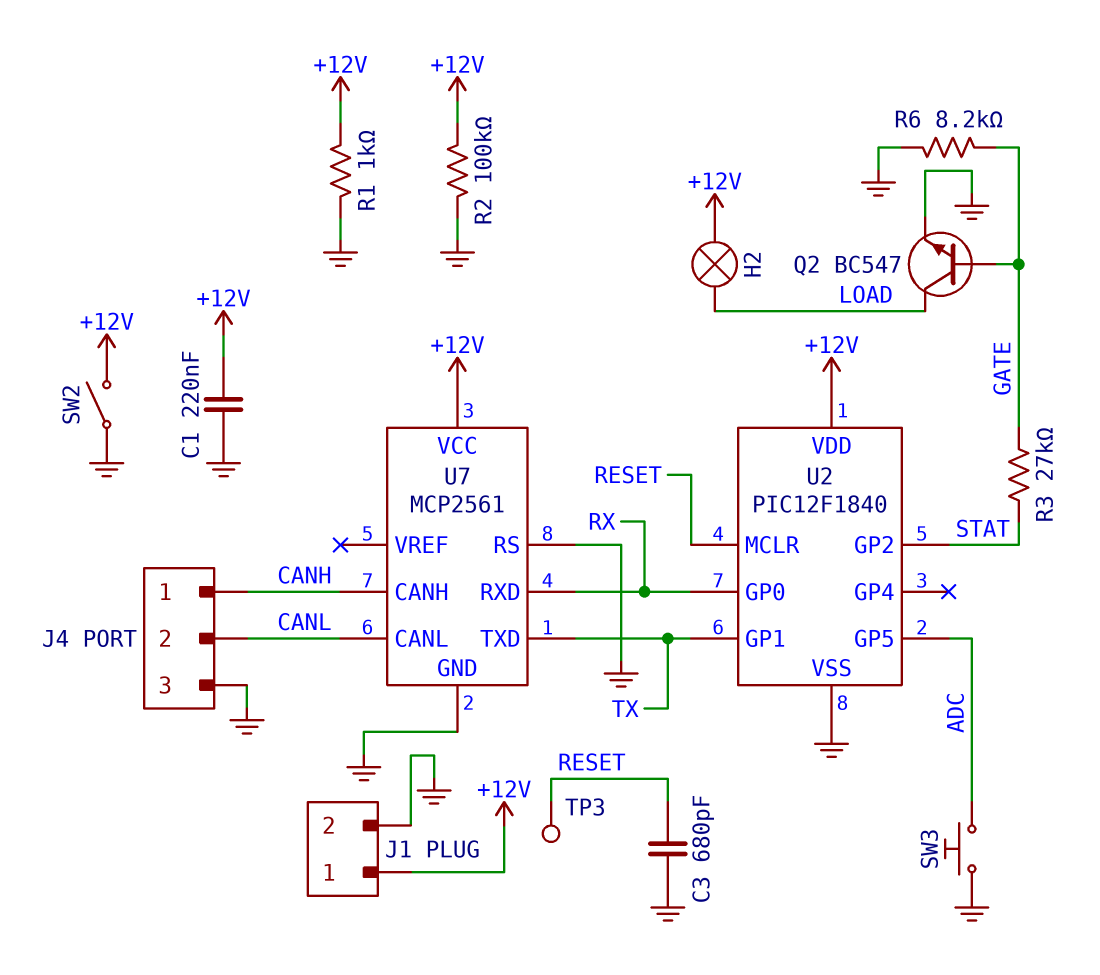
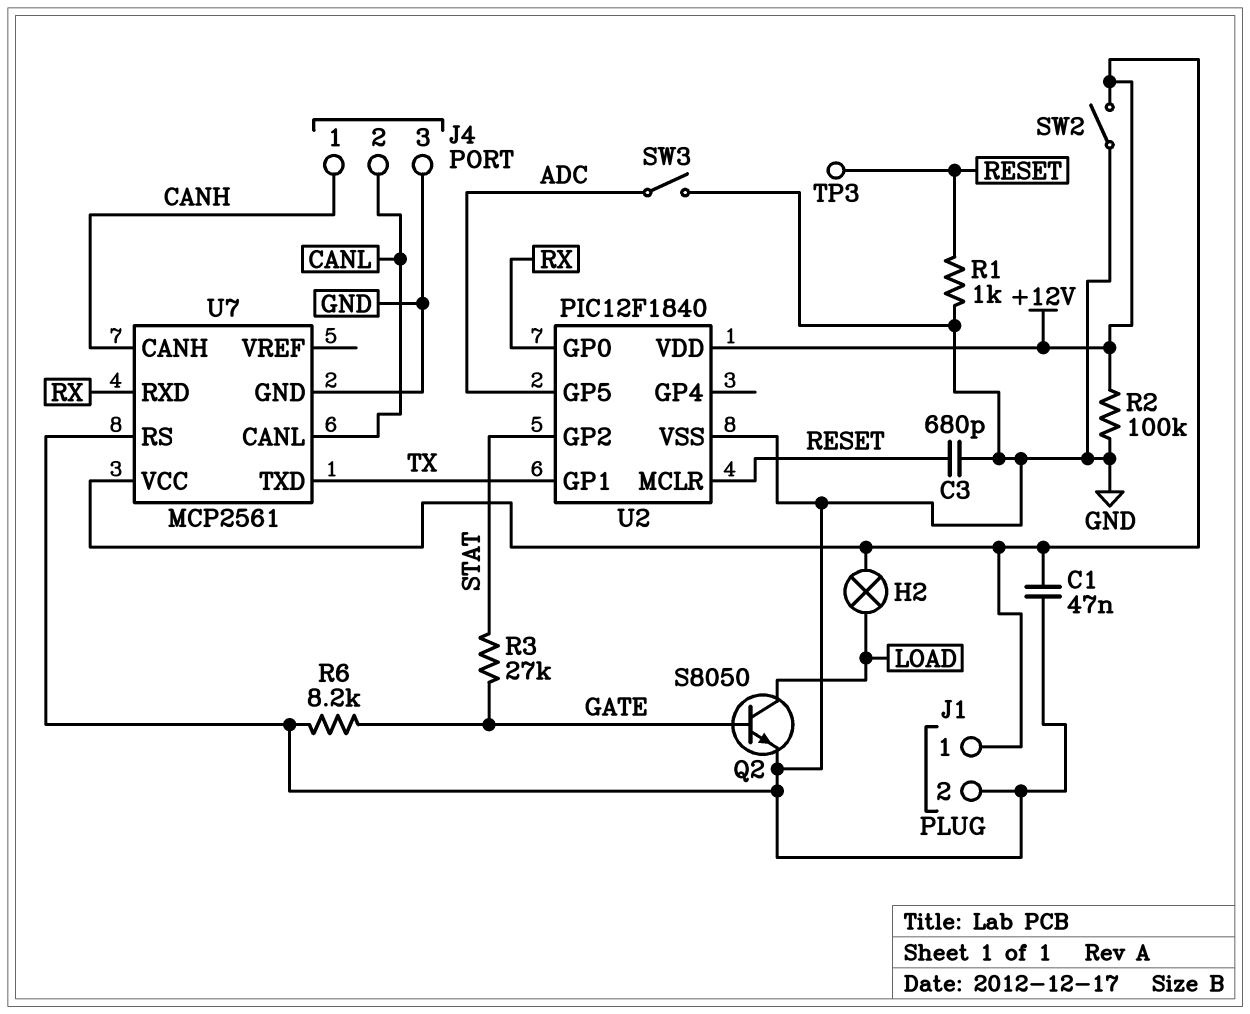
C1: 220nF (+12V, GND) -> 47nF (+12V, GND)
Q2: NPN BC547 (B GATE, C LOAD, E GND) -> NPN S8050 (B GATE, C LOAD, E GND)
R1: 1k (+12V, GND) -> 1k (GND, RESET)
SW3: button (ADC, GND) -> switch (ADC, GND)

